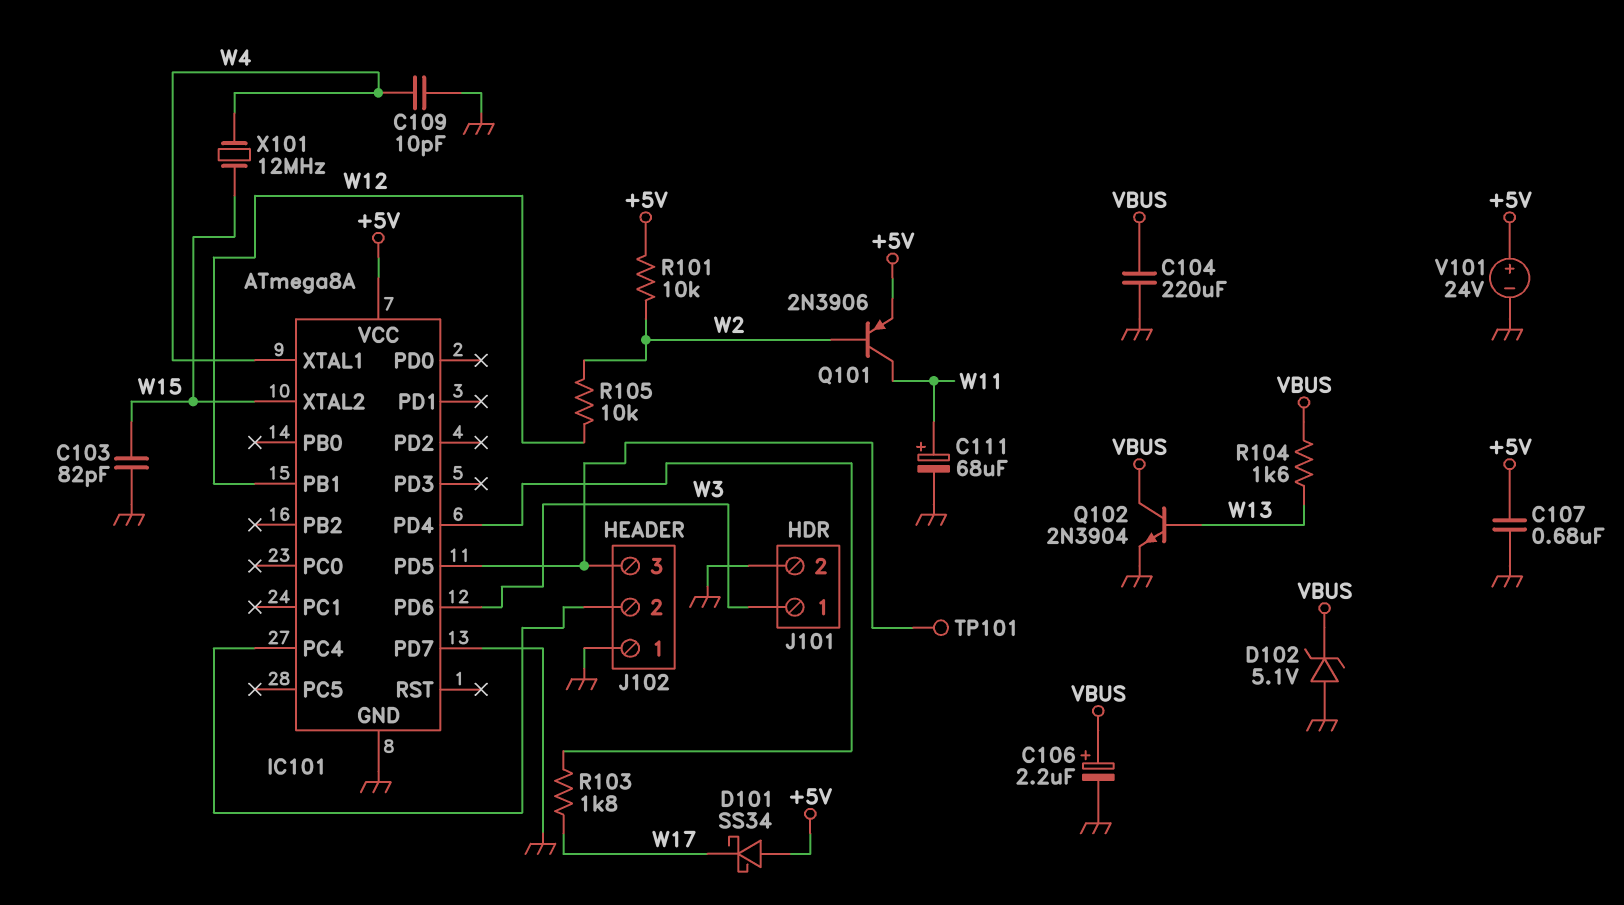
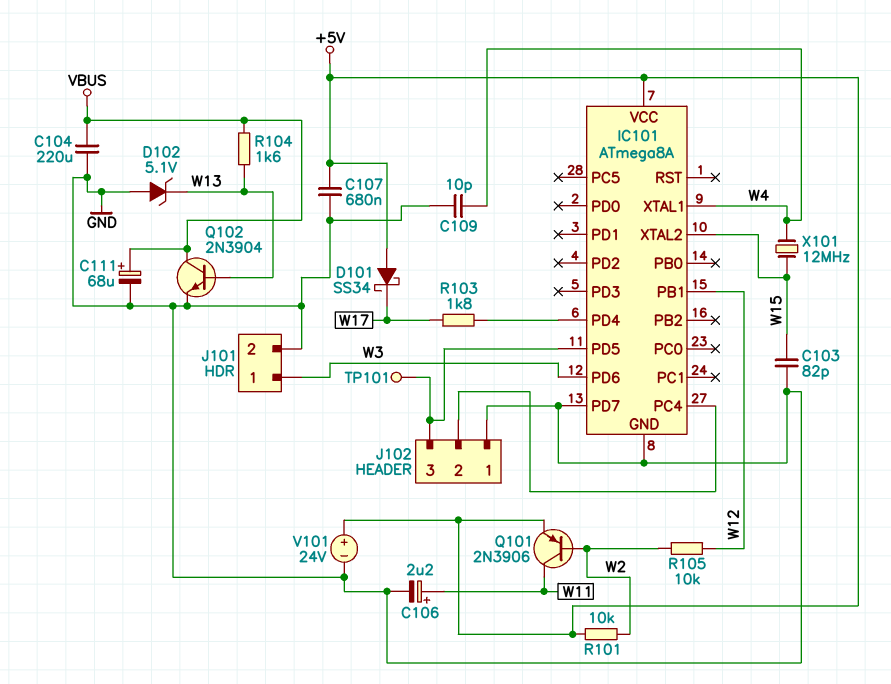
C106: 2.2uF (plus VBUS, minus GND) -> 2.2uF (plus W11, minus GND)
C111: 68uF (plus W11, minus GND) -> 68uF (plus VBUS, minus GND)
D102: zener 5.1V (A GND, K VBUS) -> zener 5.1V (A GND, K W13)

